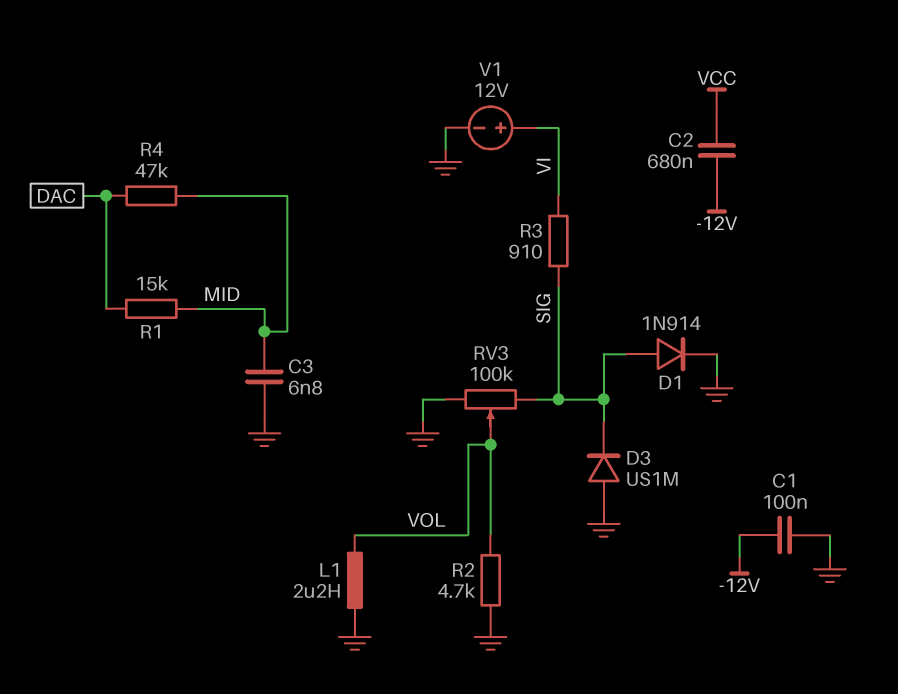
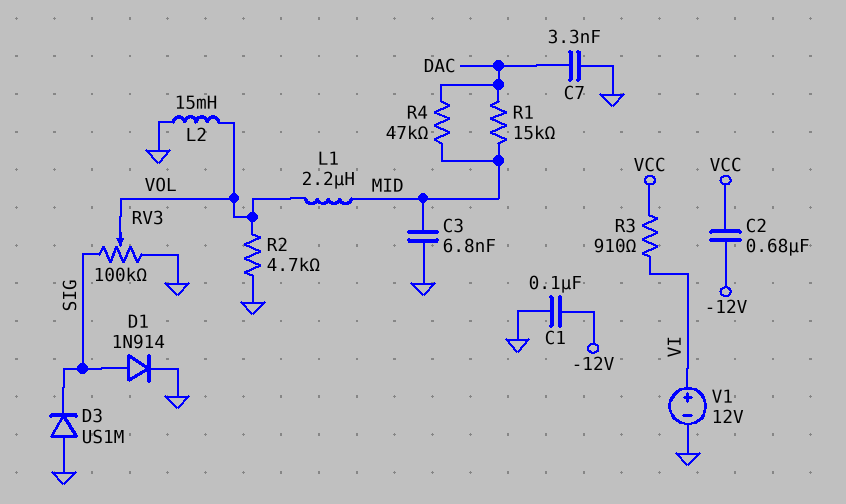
C7: none -> 3.3nF (DAC, GND)
L1: 2.2uH (GND, VOL) -> 2.2uH (MID, VOL)
L2: none -> 15mH (GND, VOL)
R3: 910 (SIG, VI) -> 910 (VCC, VI)

